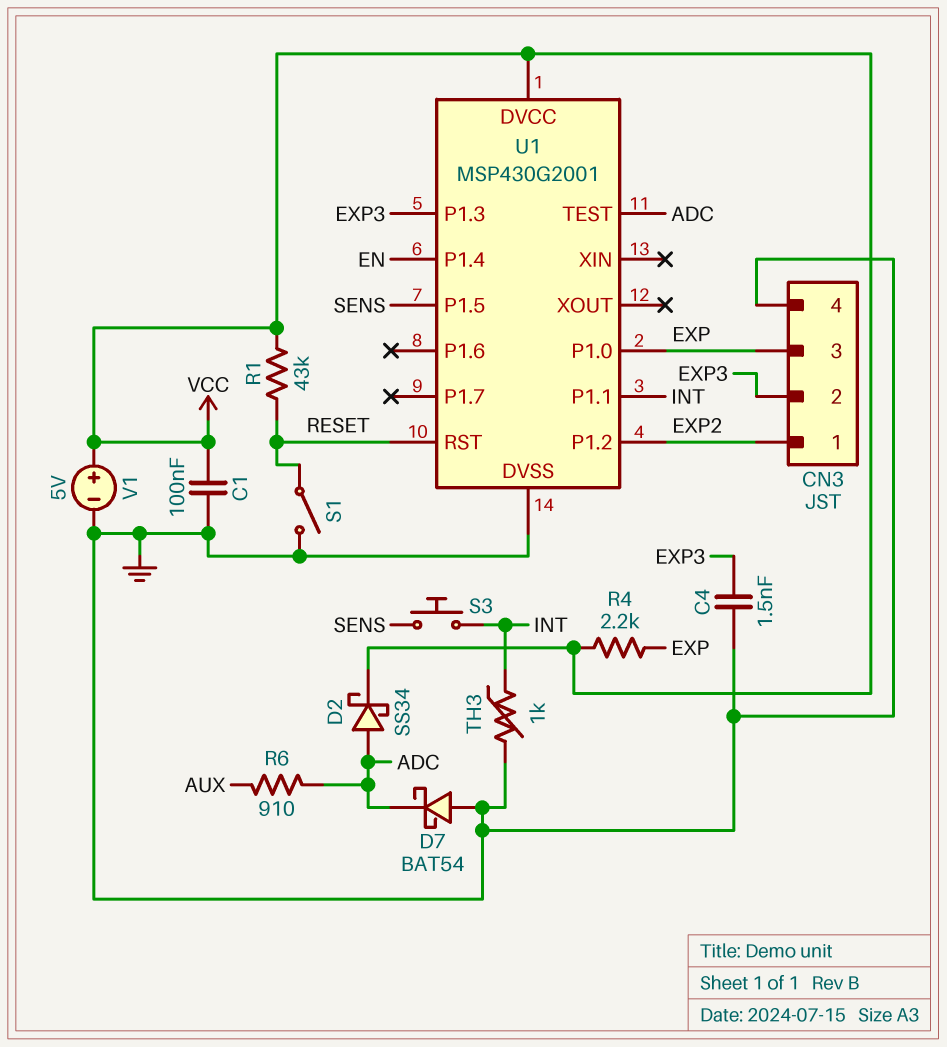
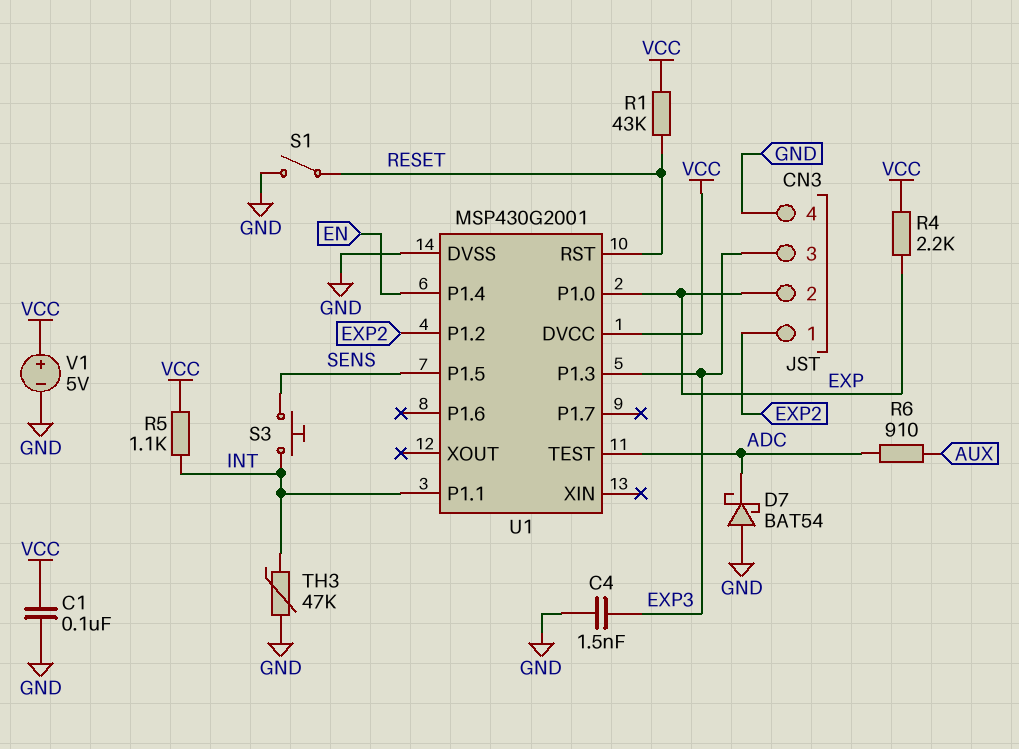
CN3 pin 2: EXP3 -> EXP
CN3 pin 3: EXP -> EXP3
D2: schottky SS34 (A ADC, K VCC) -> none
R5: none -> 1.1k (INT, VCC)
TH3: 1k (GND, INT) -> 47k (GND, INT)

